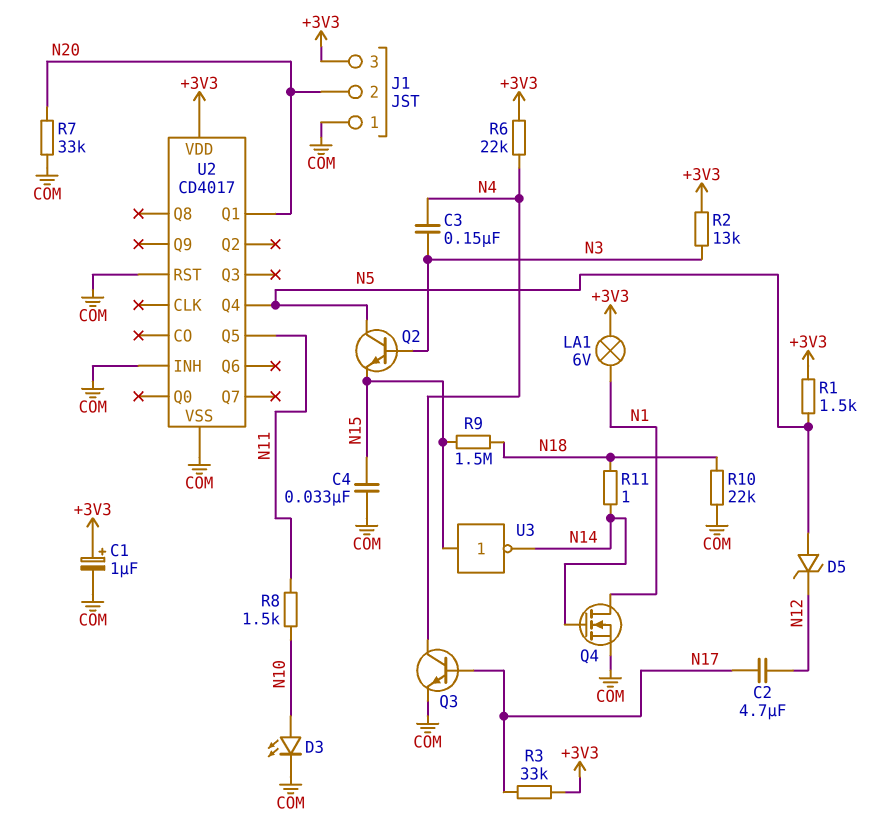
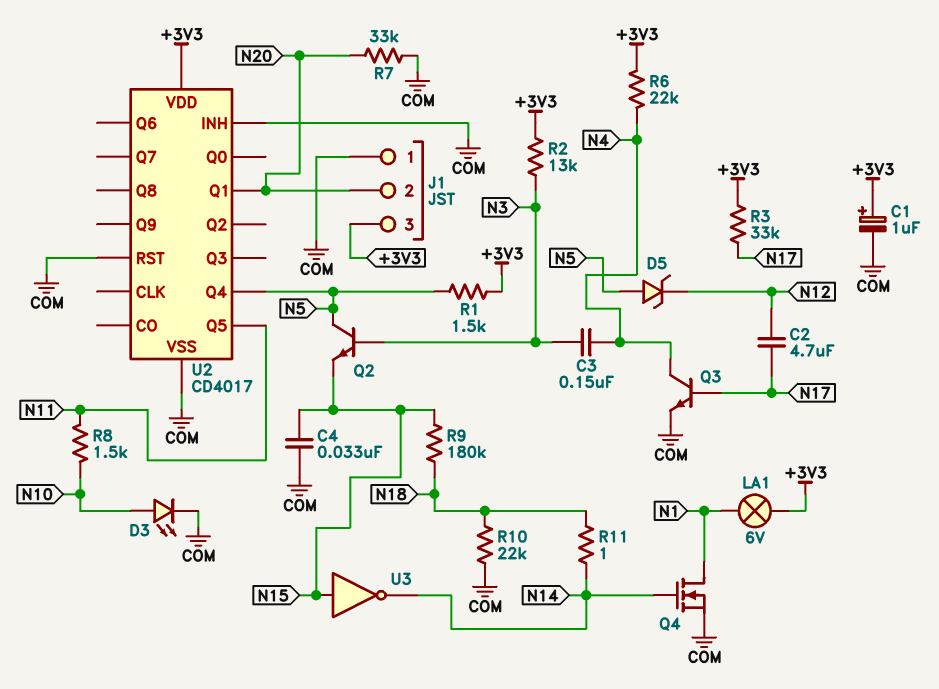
R9: 1.5M (N15, N18) -> 180k (N15, N18)

